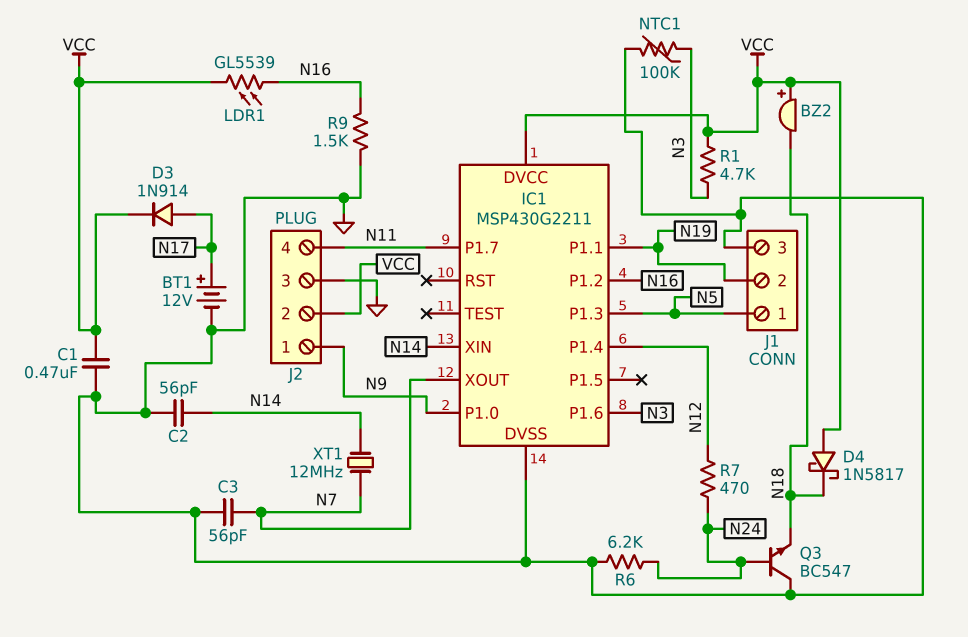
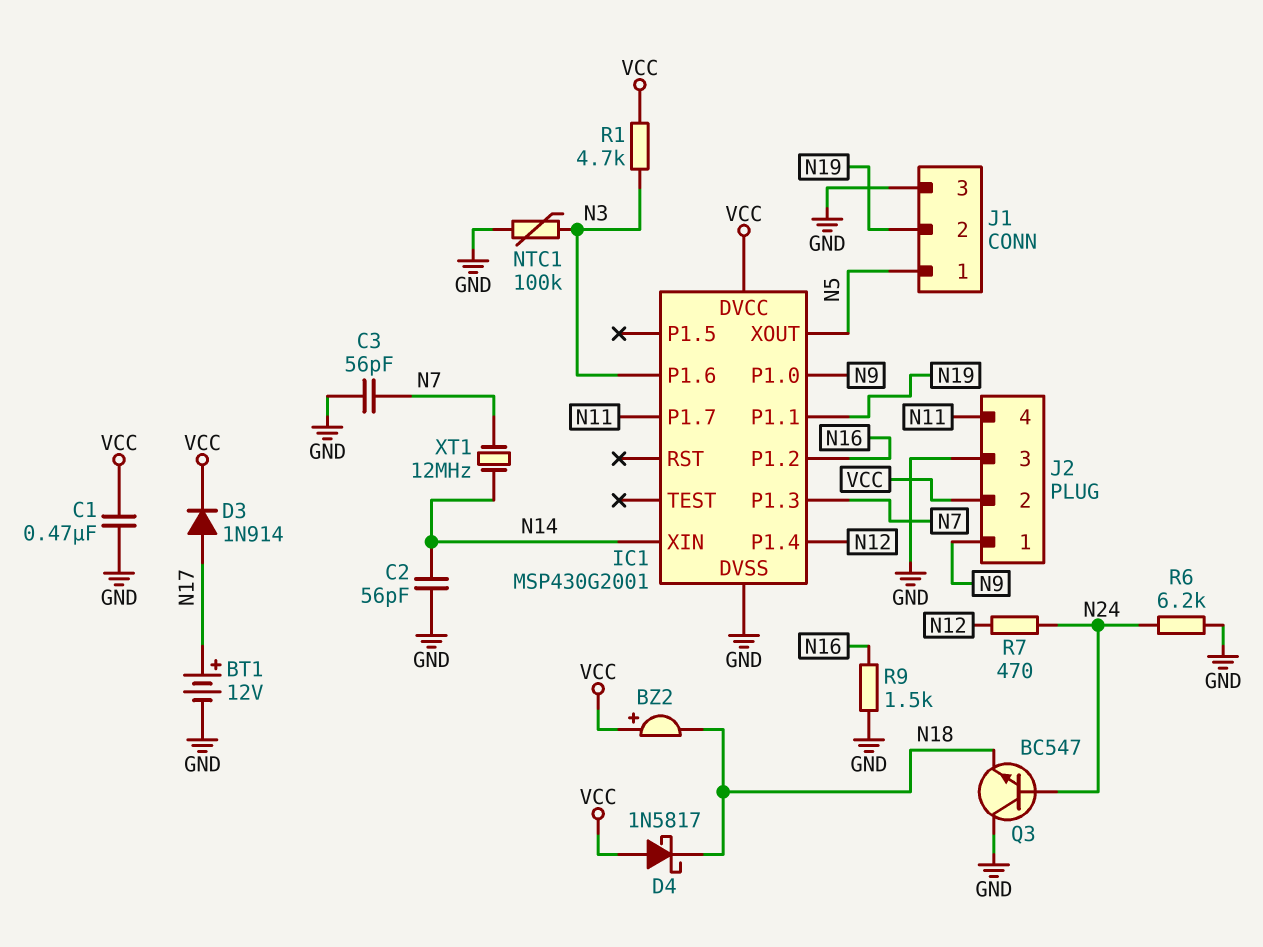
IC1: MSP430G2211 -> MSP430G2001
IC1 pin P1.3: N5 -> N7
IC1 pin XOUT: N7 -> N5
LDR1: GL5539 (N16, VCC) -> none

